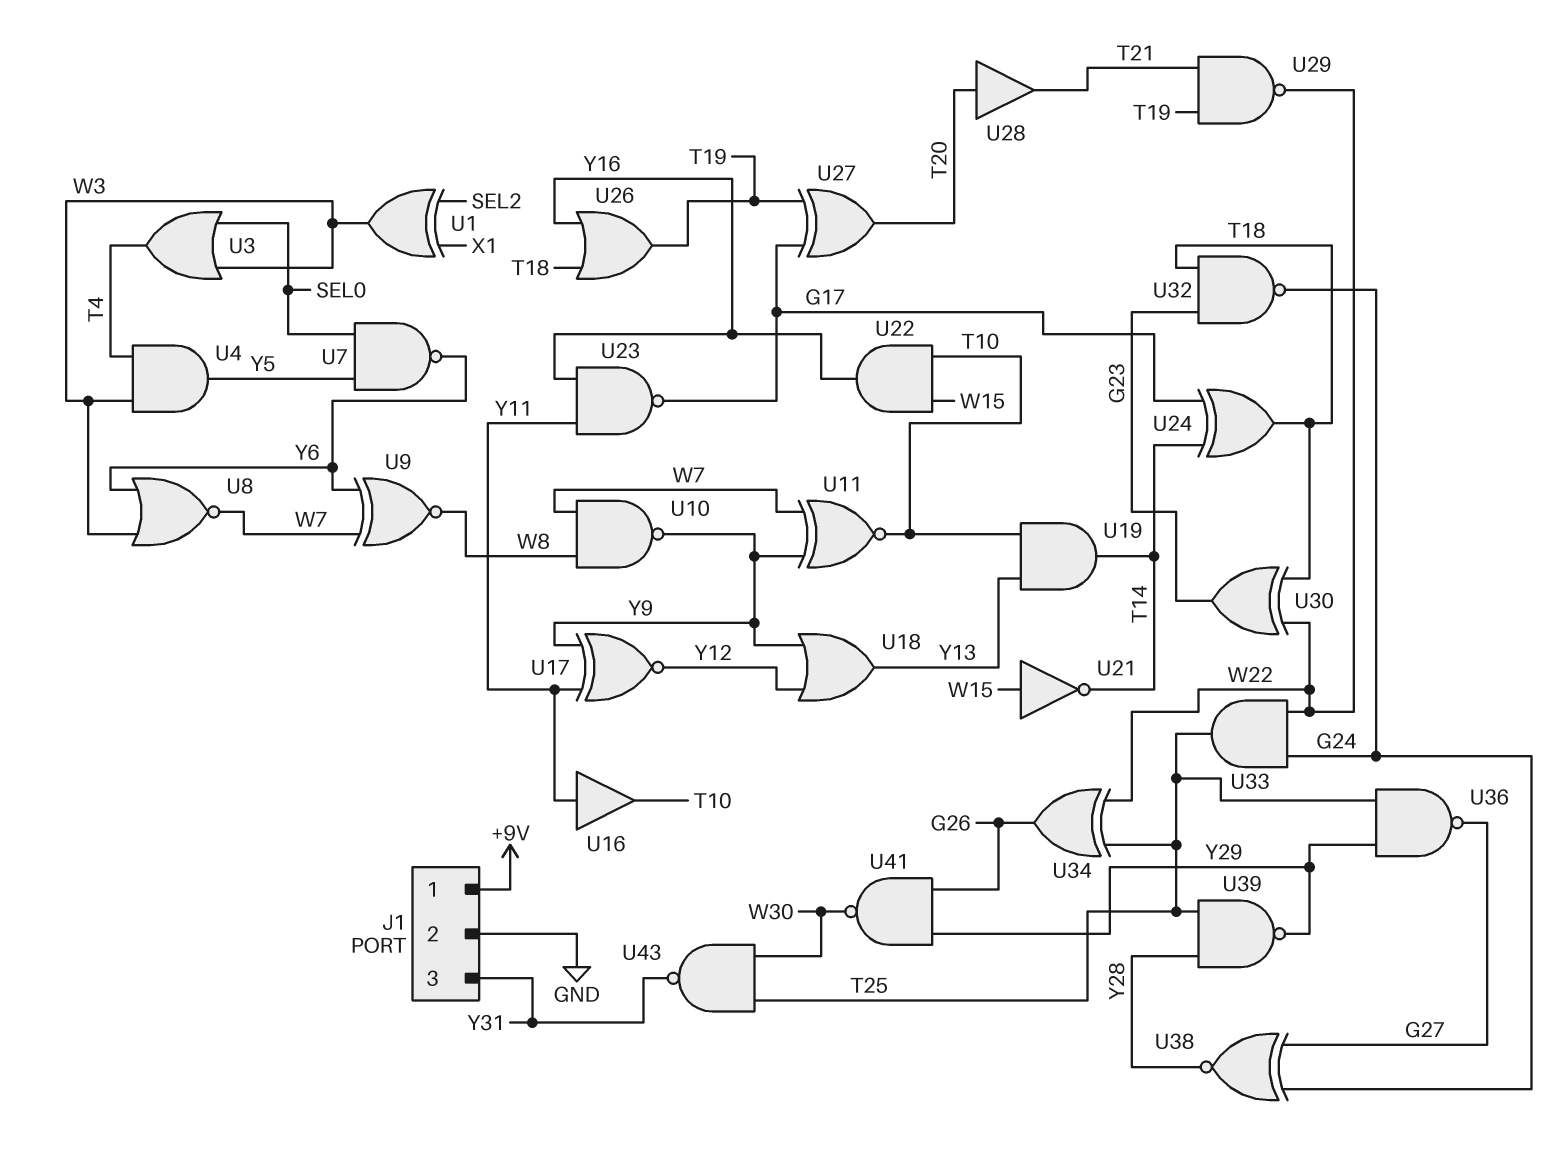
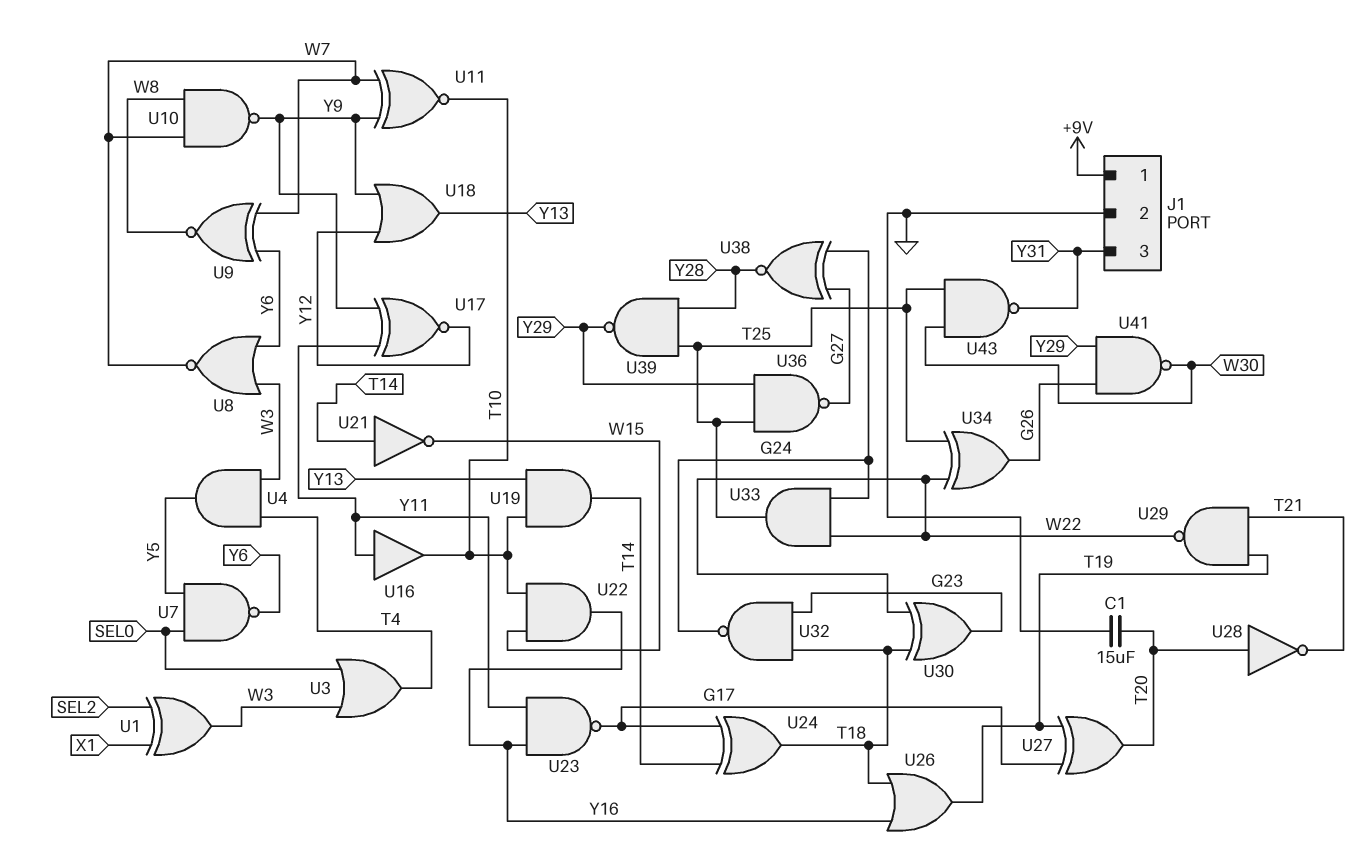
C1: none -> 15uF (GND, T20)
U21: NOT (in W15, out T14) -> NOT (in T14, out W15)
U28: buffer (in T20, out T21) -> NOT (in T20, out T21)

